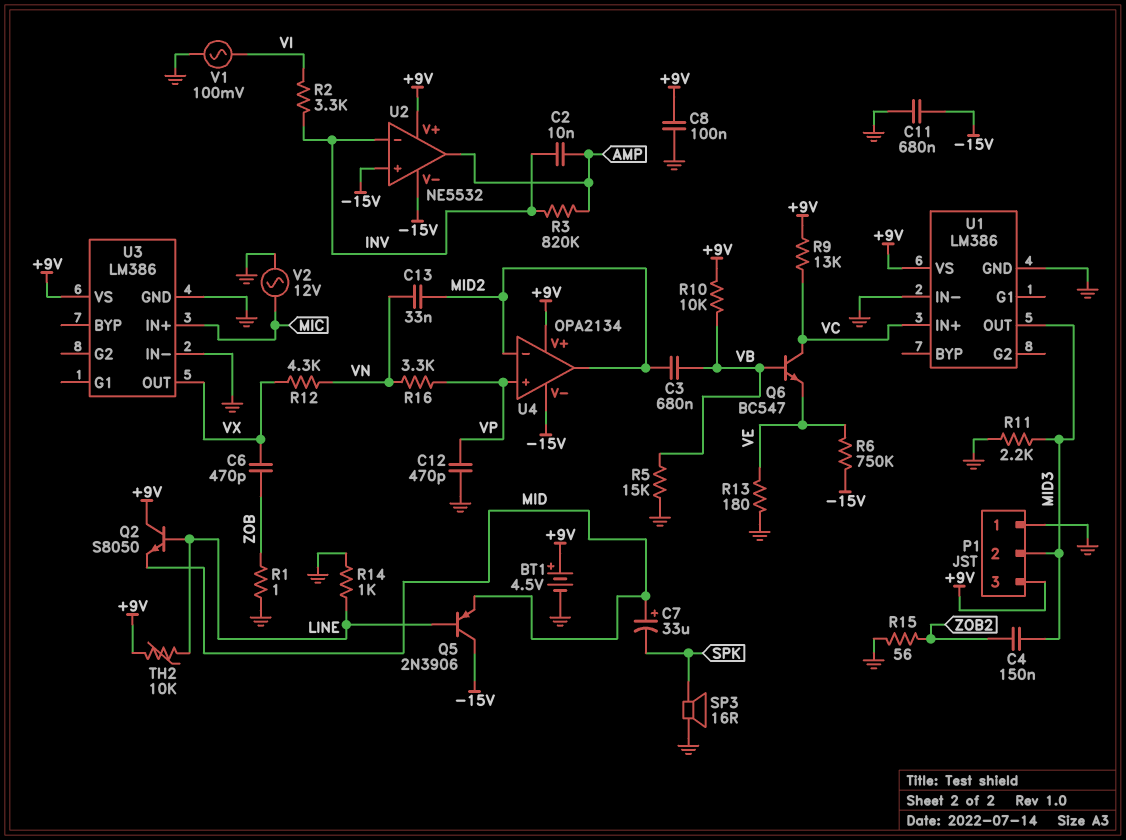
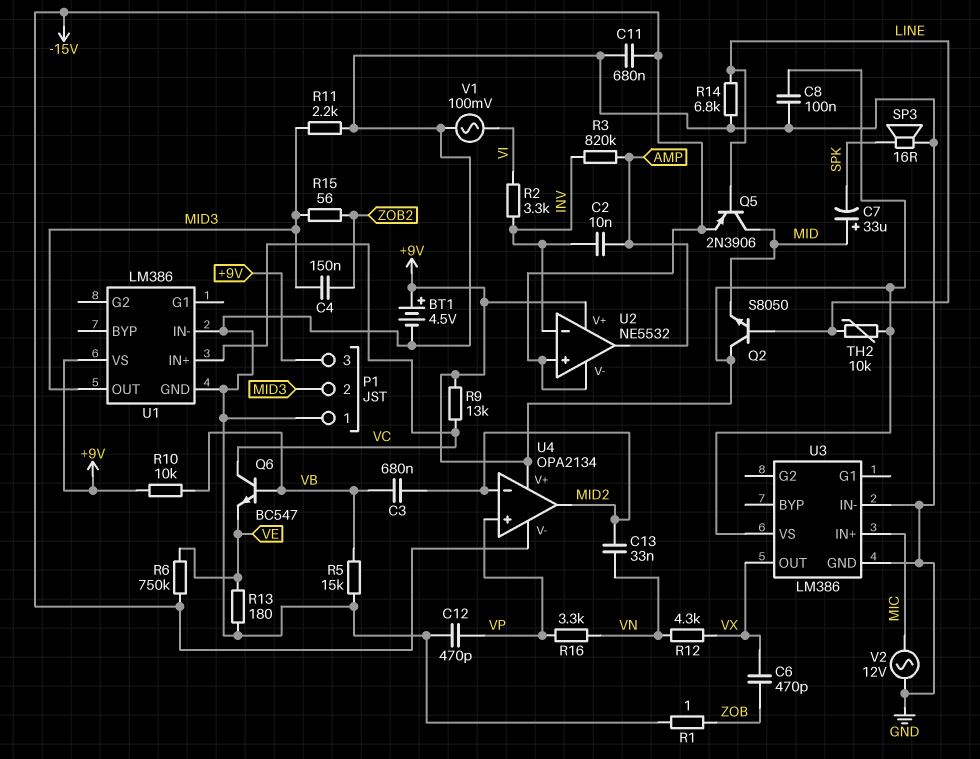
Q5: PNP 2N3906 (B LINE, C -15V, E MID) -> PNP 2N3906 (B LINE, C MID, E -15V)
R14: 1k (GND, LINE) -> 6.8k (GND, LINE)
R15: 56 (GND, ZOB2) -> 56 (MID3, ZOB2)

